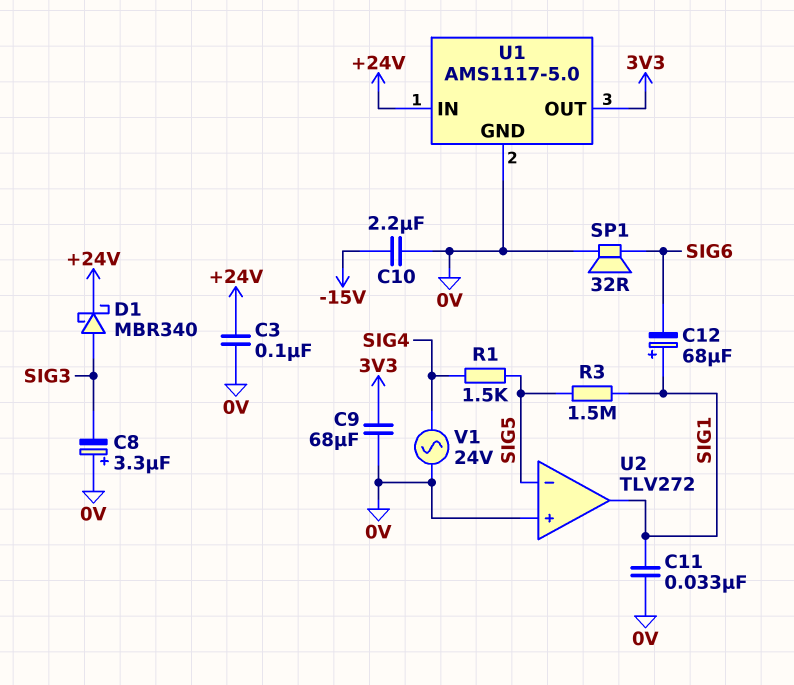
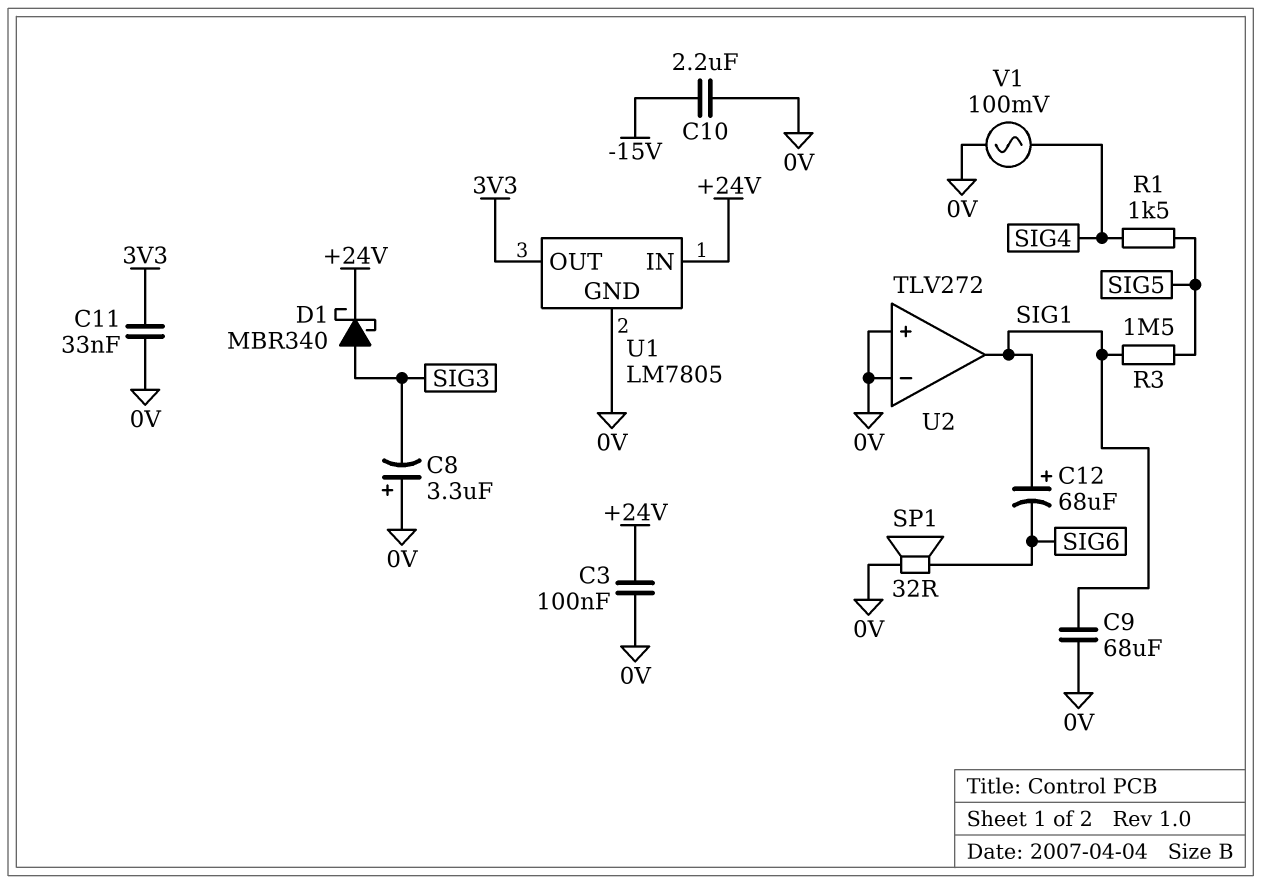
C9: 68uF (0V, 3V3) -> 68uF (0V, SIG1)
C11: 33nF (0V, SIG1) -> 33nF (0V, 3V3)
U1: AMS1117-5.0 -> LM7805
U2 pin in-: SIG5 -> 0V
V1: AC 24V (0V, SIG4) -> AC 100mV (0V, SIG4)

